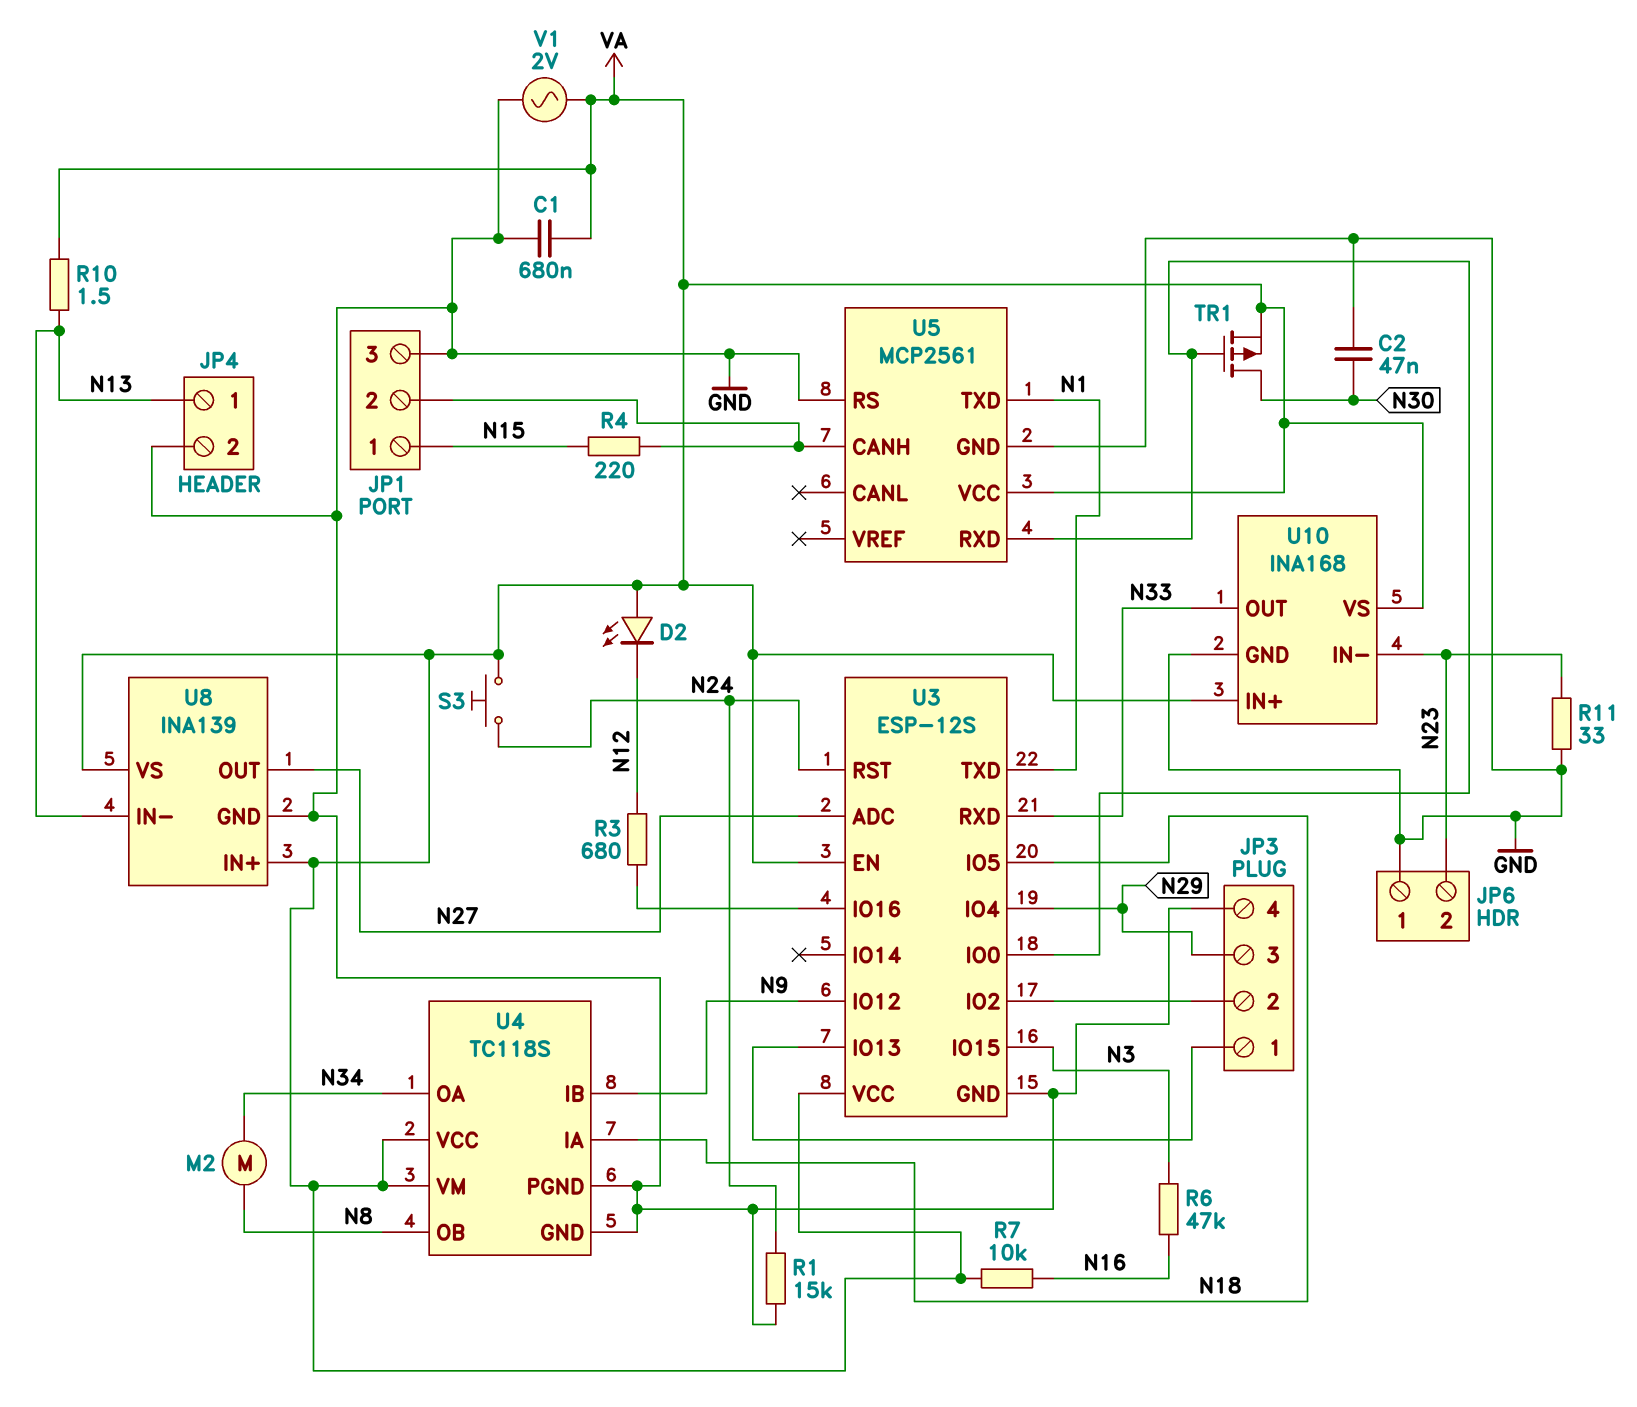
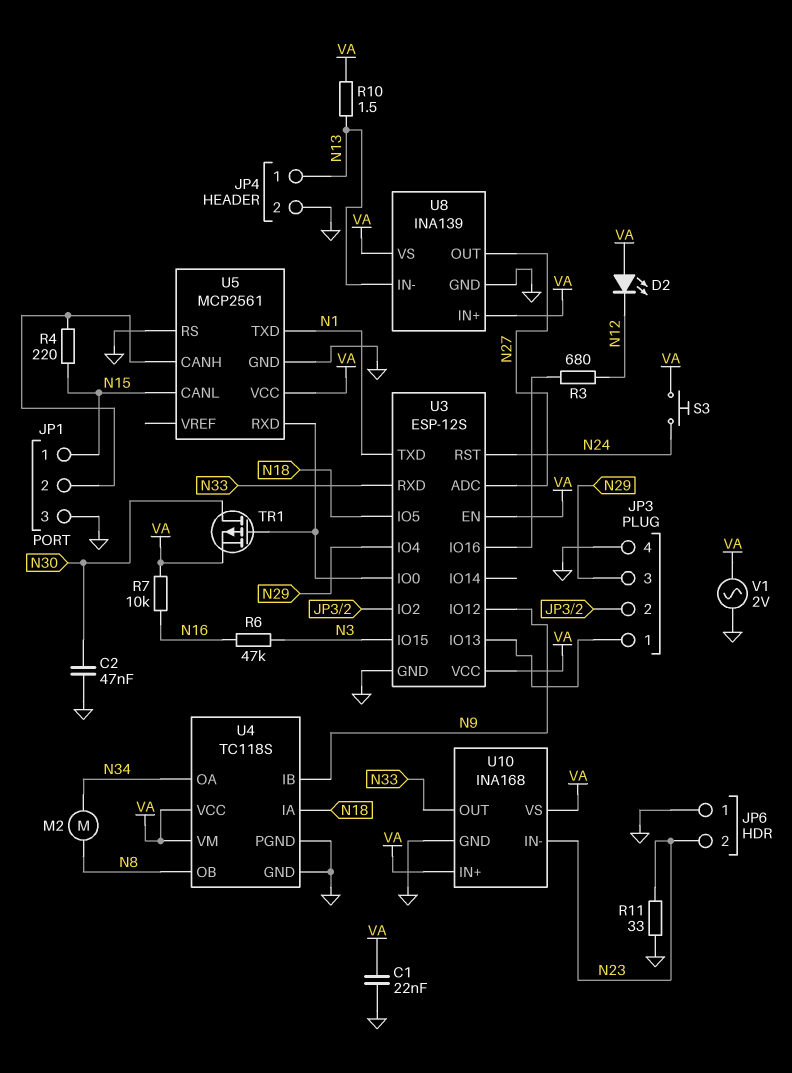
C1: 680nF (GND, VA) -> 22nF (GND, VA)
R1: 15k (GND, N24) -> none
U5 pin CANL: none -> N15

